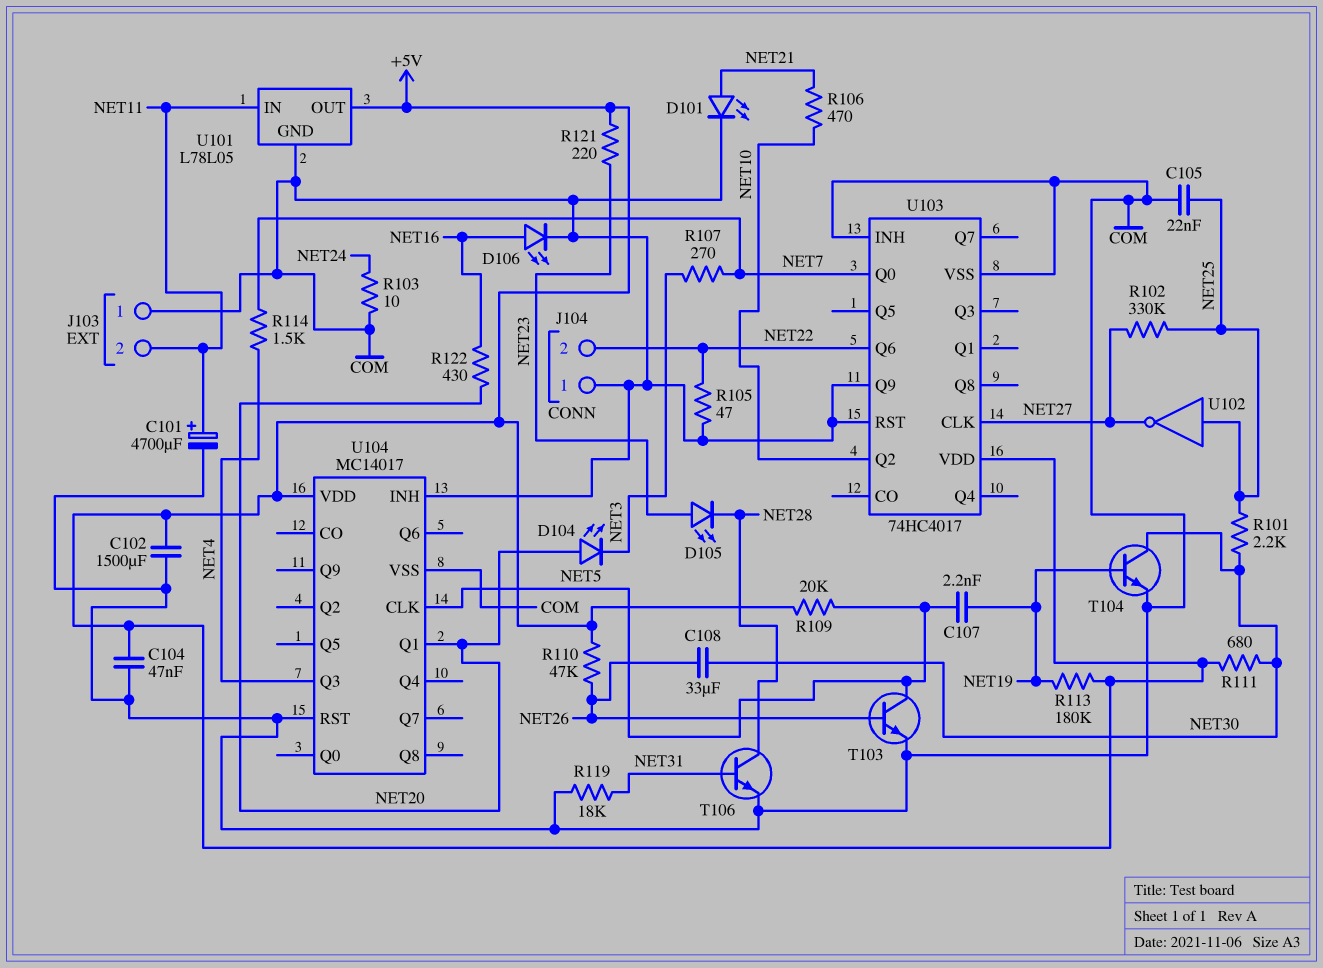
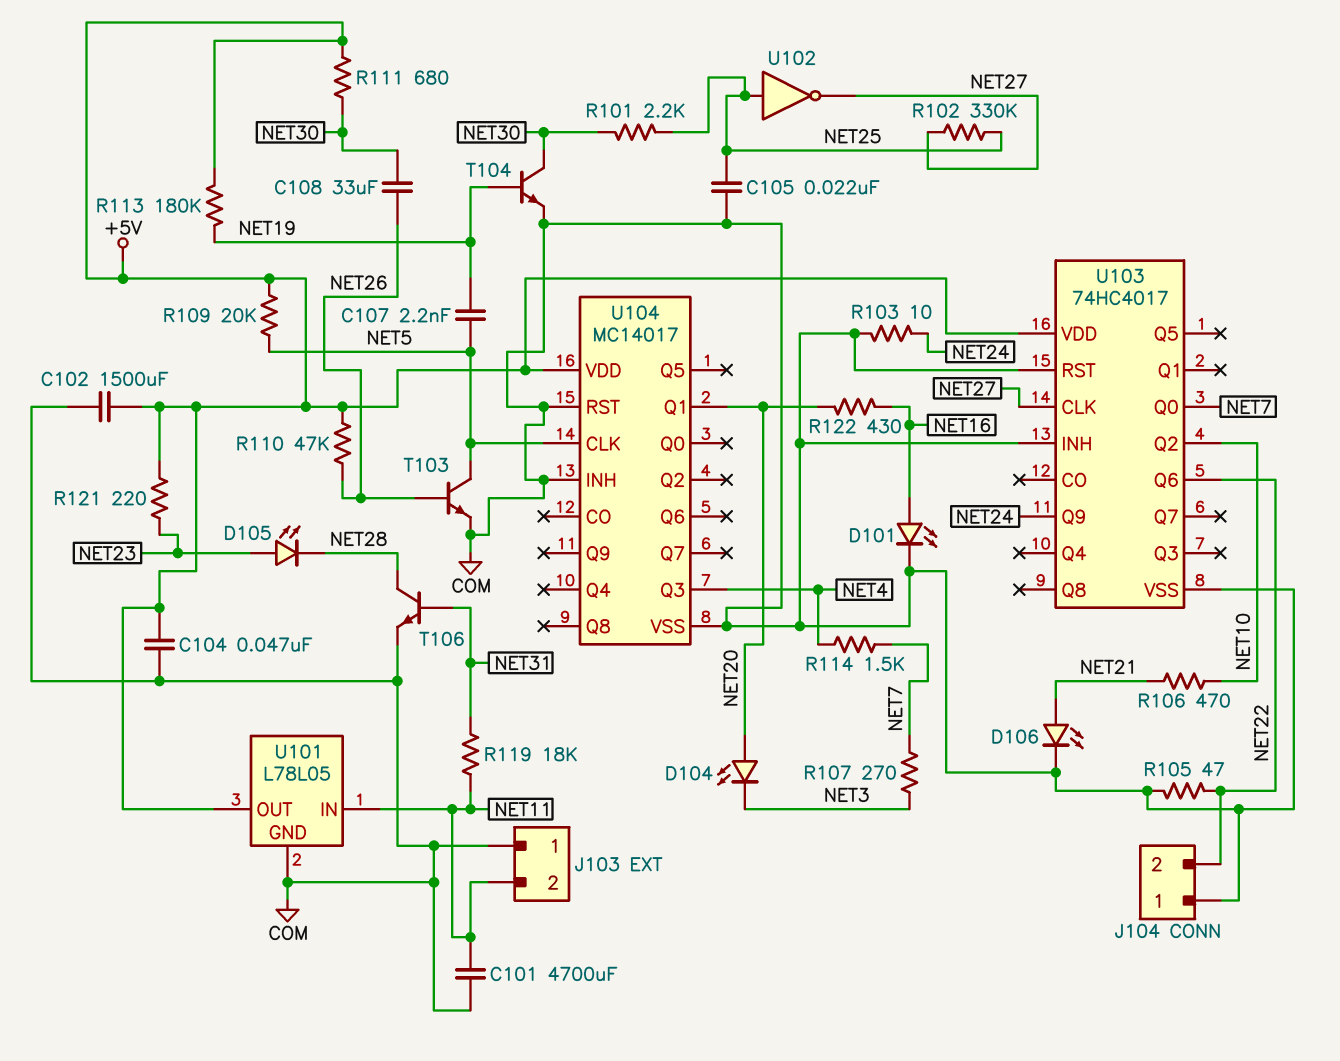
C101: 4700uF (plus NET11, minus COM) -> 4700uF (COM, NET11)
D101: LED (A NET21, K COM) -> LED (A NET16, K COM)
D106: LED (A NET16, K COM) -> LED (A NET21, K COM)
R119: 18k (COM, NET31) -> 18k (NET11, NET31)
U103 pin Q9: COM -> NET24

